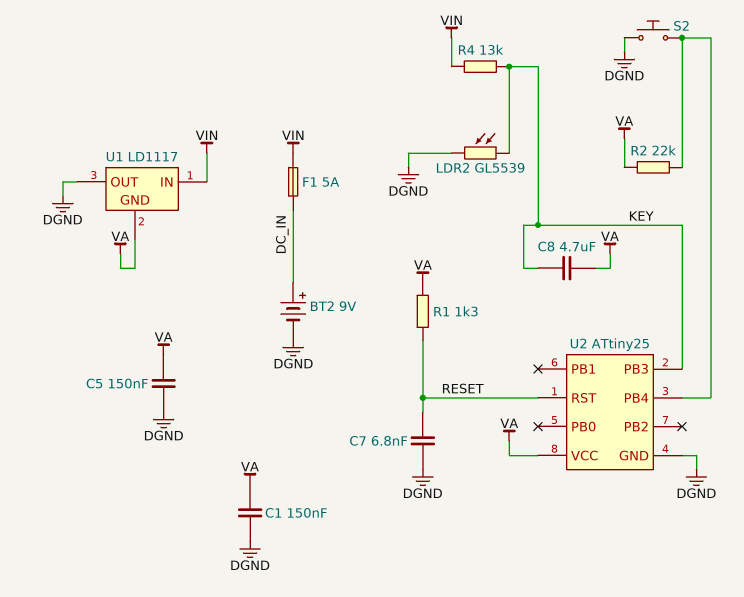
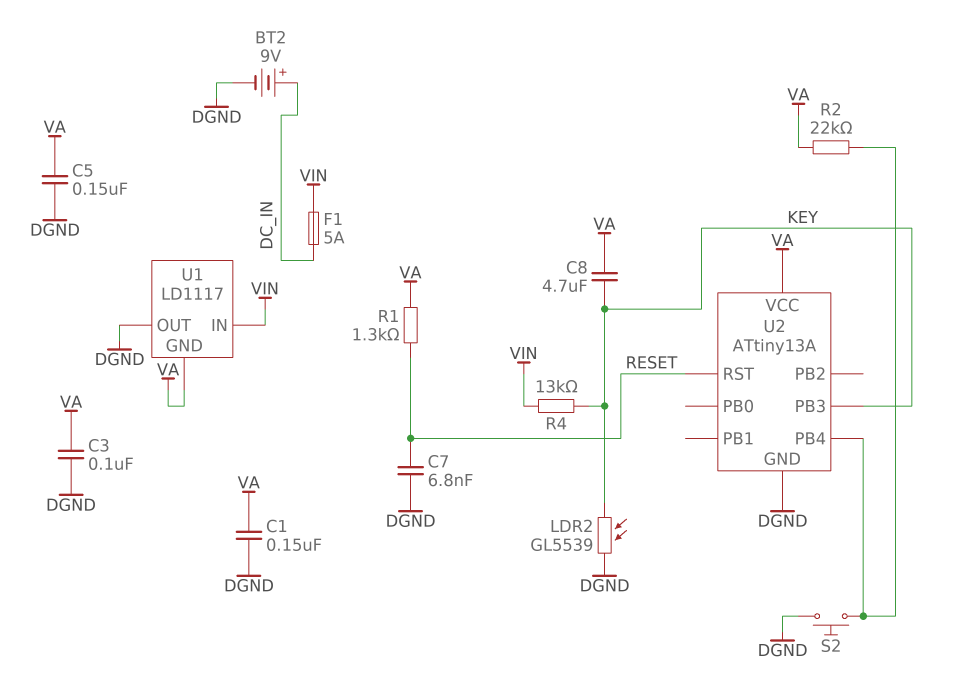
C3: none -> 100nF (DGND, VA)
U2: ATtiny25 -> ATtiny13A

